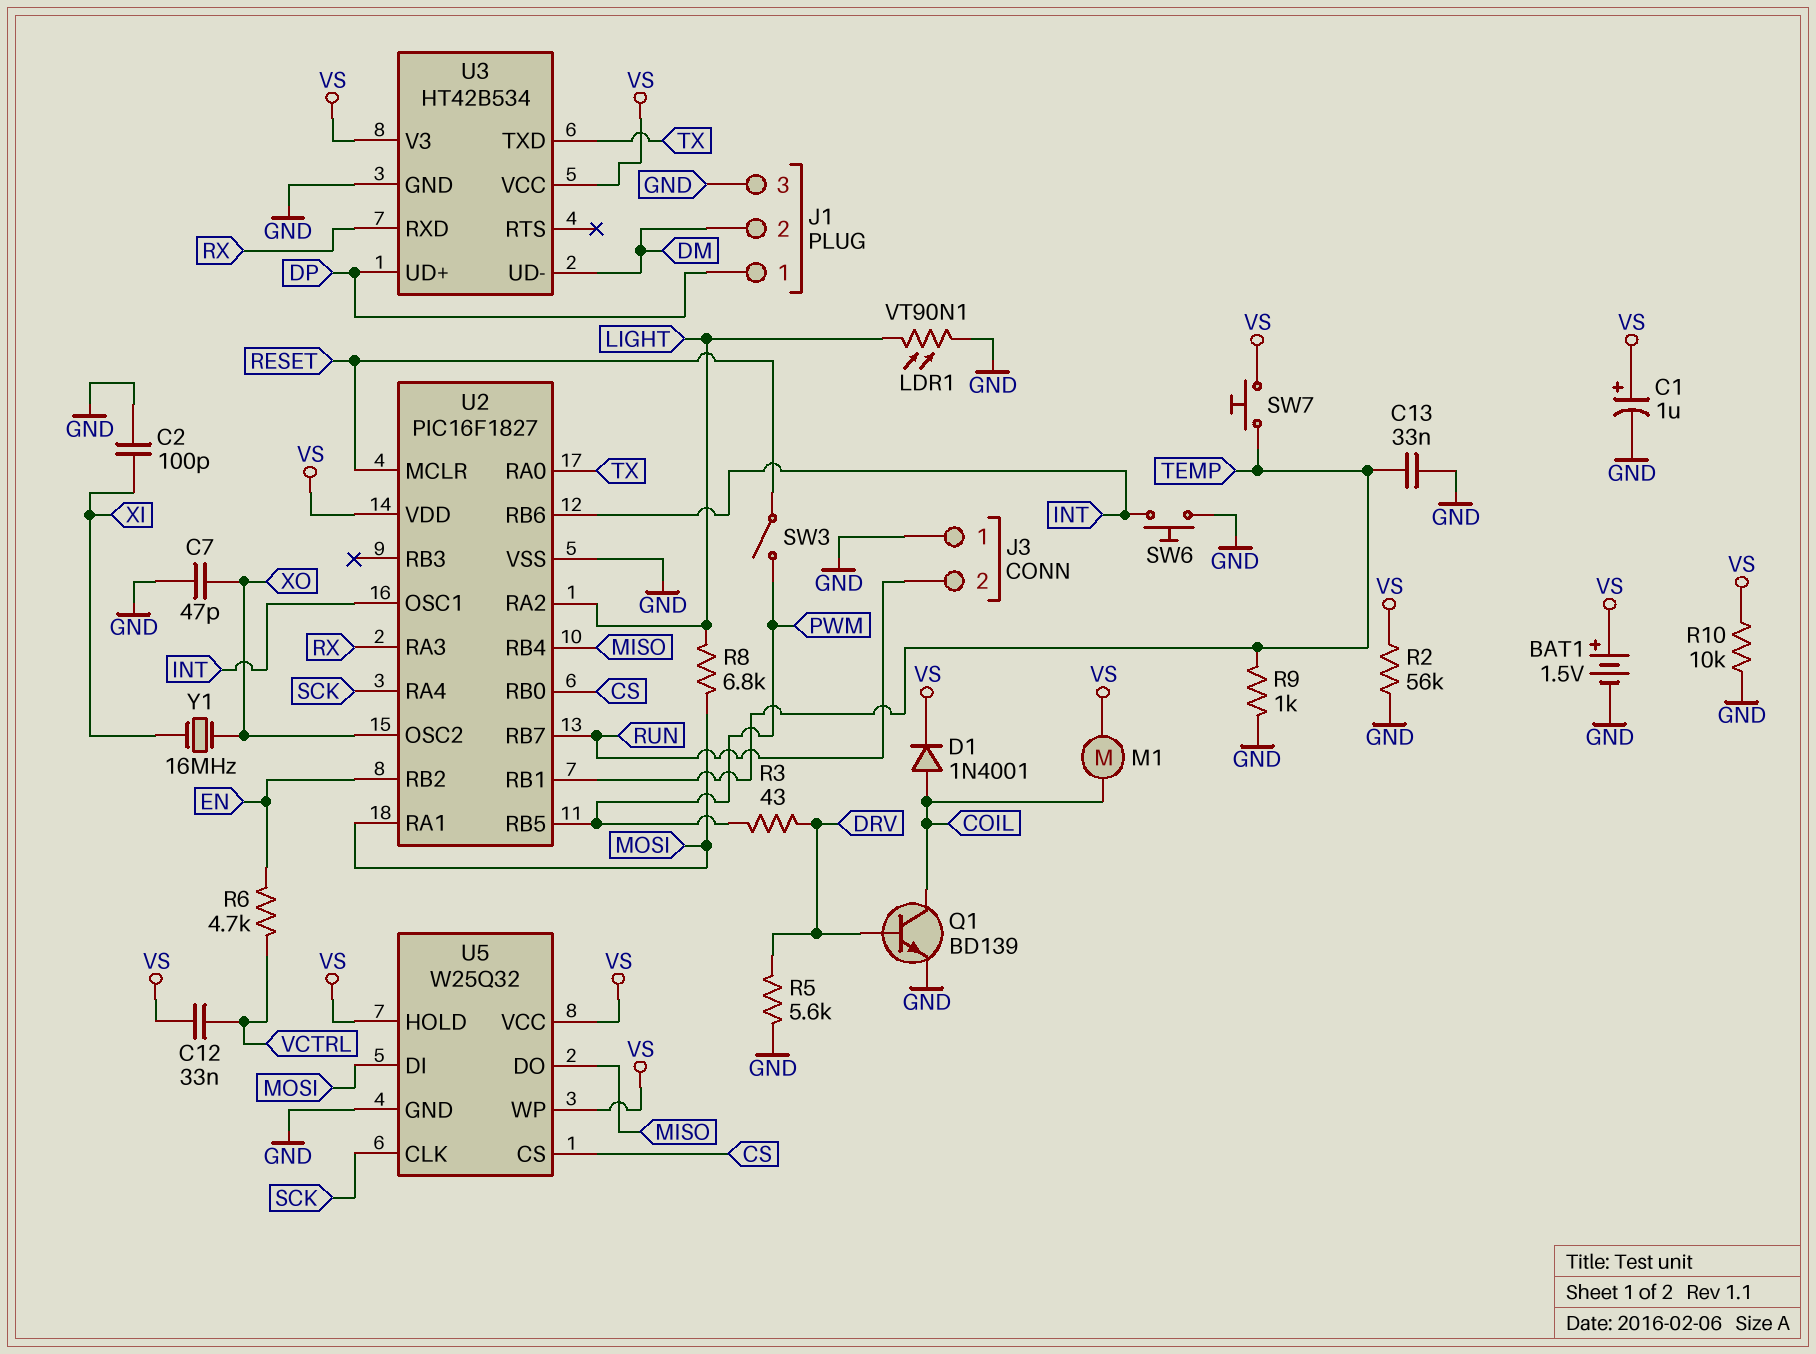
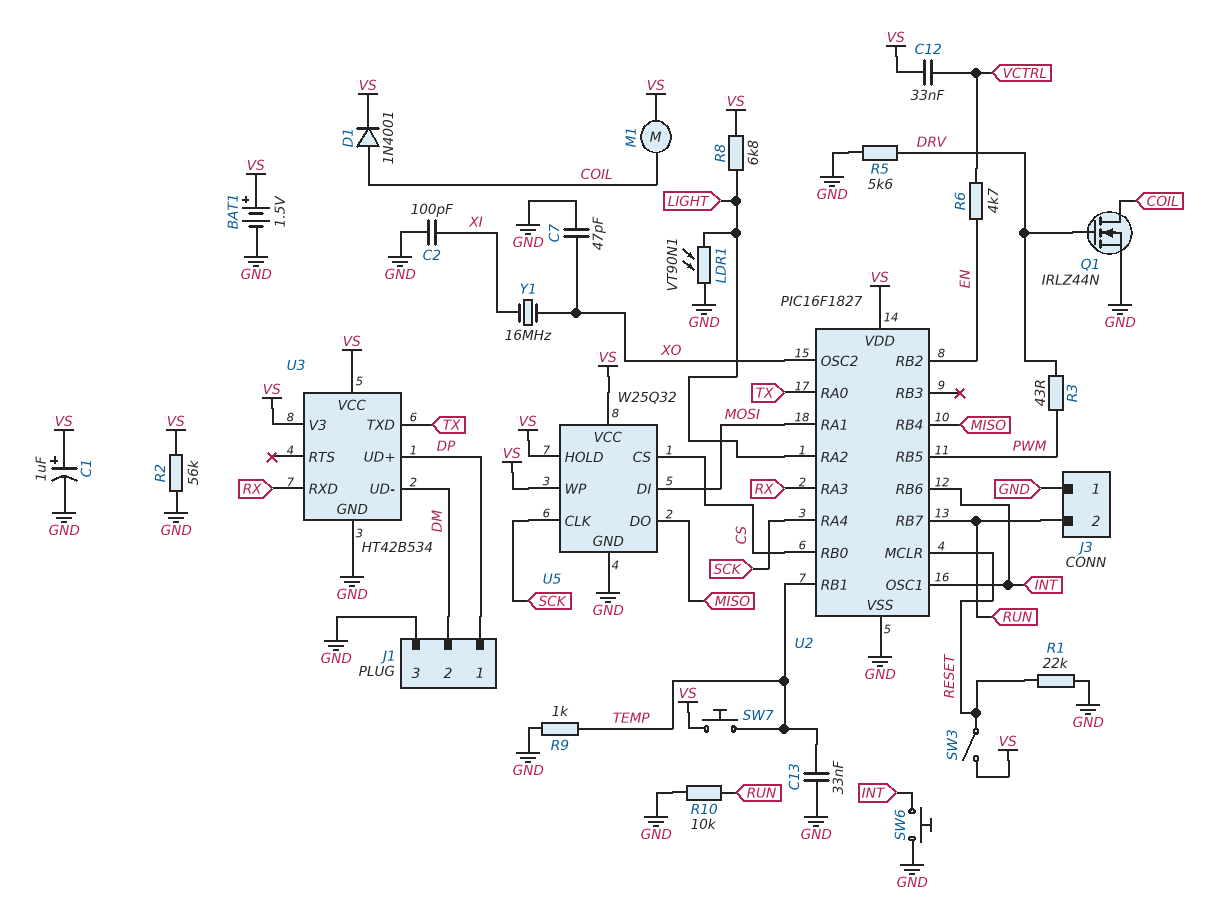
Q1: NPN BD139 (B DRV, C COIL, E GND) -> NMOS IRLZ44N (G DRV, D COIL, S GND)
R1: none -> 22k (GND, RESET)
R8: 6.8k (LIGHT, MOSI) -> 6.8k (LIGHT, VS)
R10: 10k (GND, VS) -> 10k (GND, RUN)
SW3: switch (PWM, RESET) -> switch (RESET, VS)

